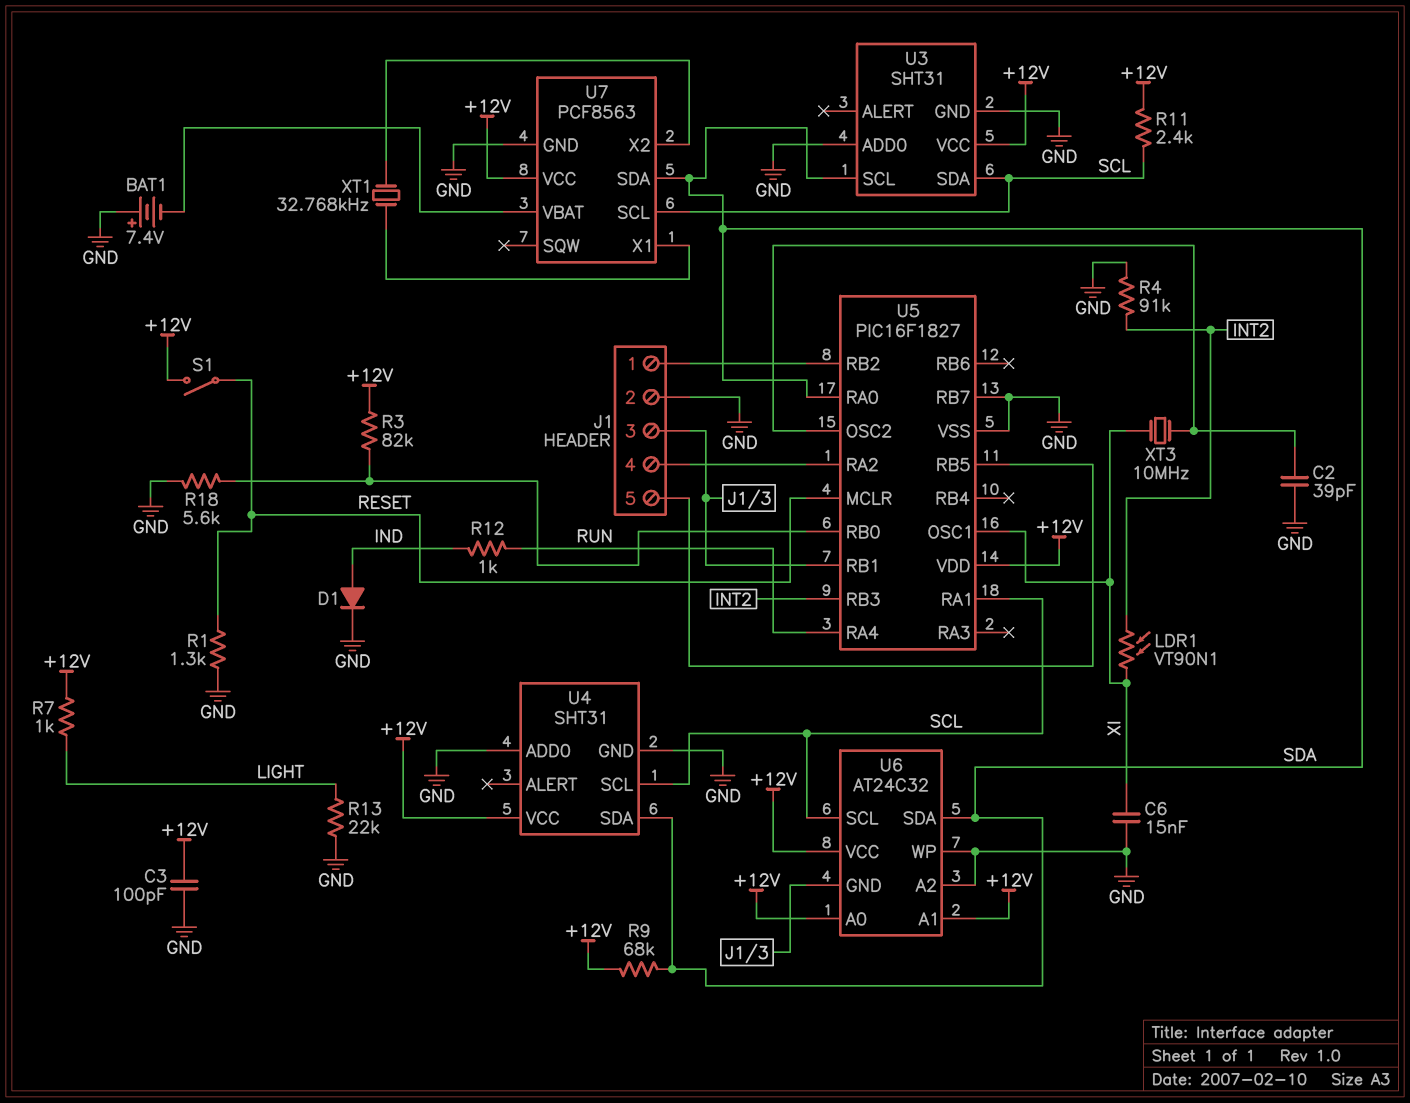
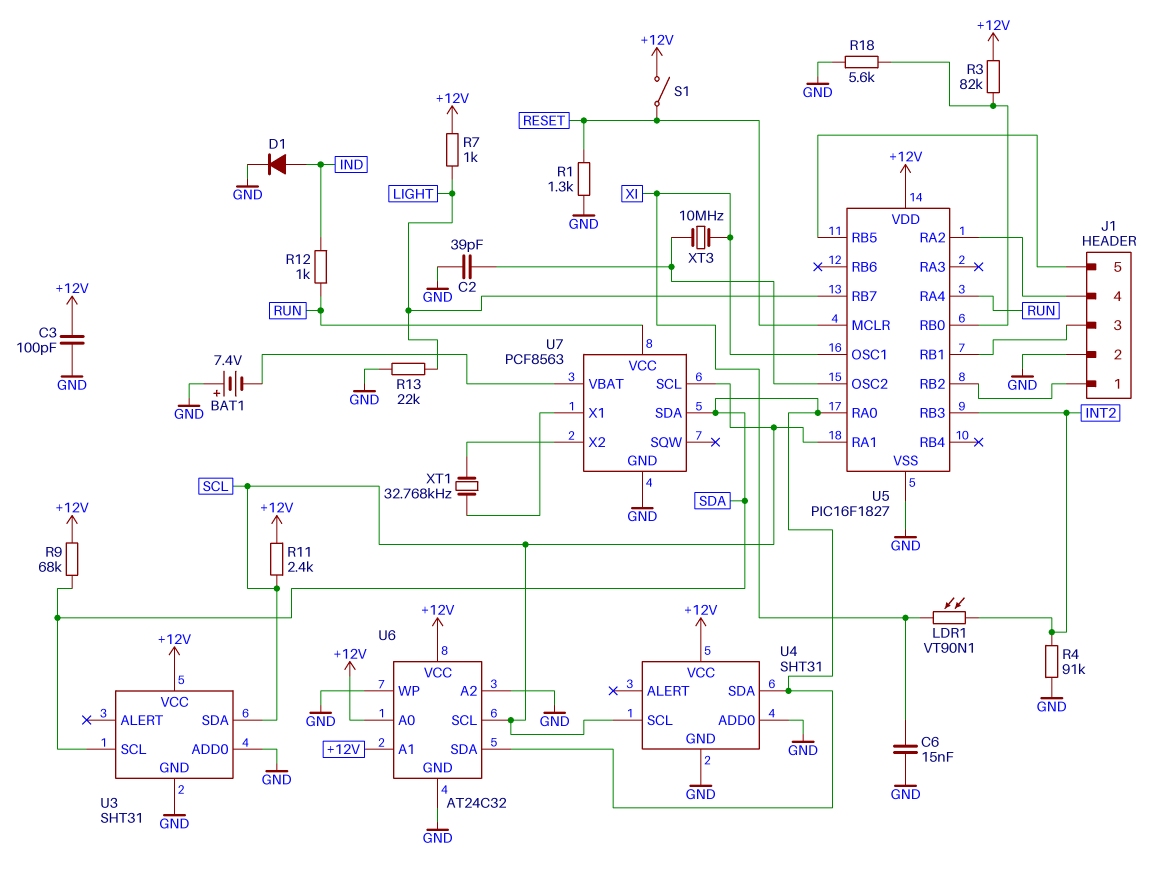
U5 pin RB7: GND -> LIGHT
U6 pin GND: J1/3 -> GND
U7 pin VCC: +12V -> RUN

